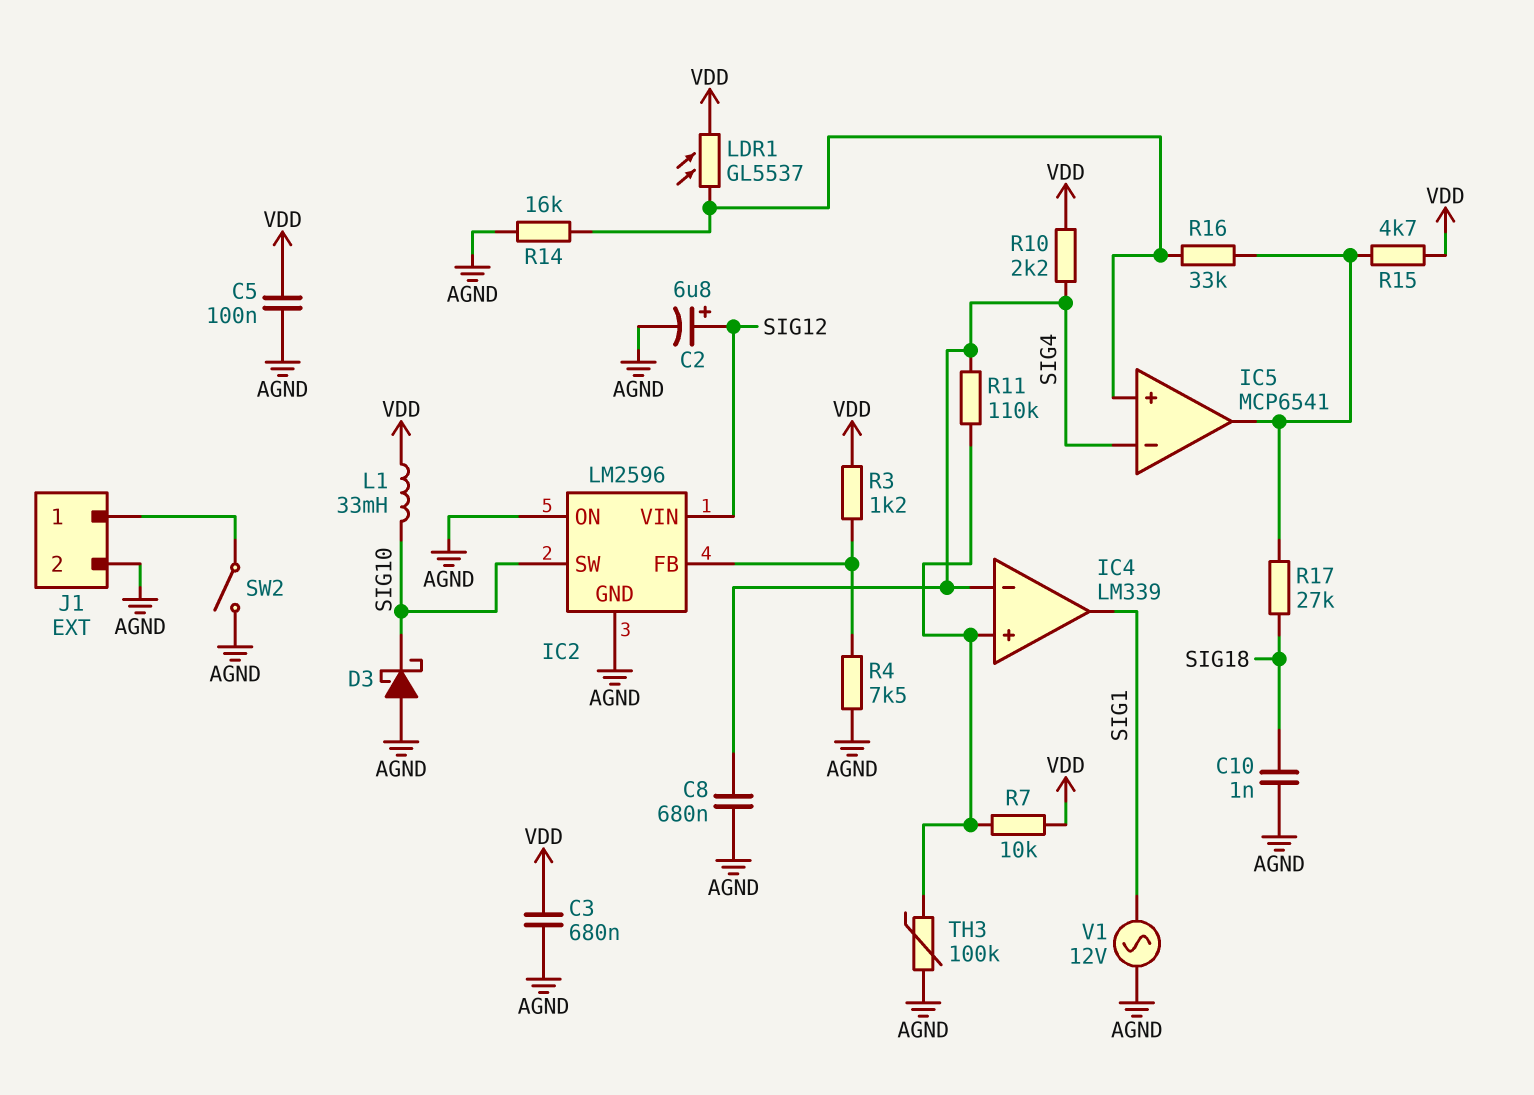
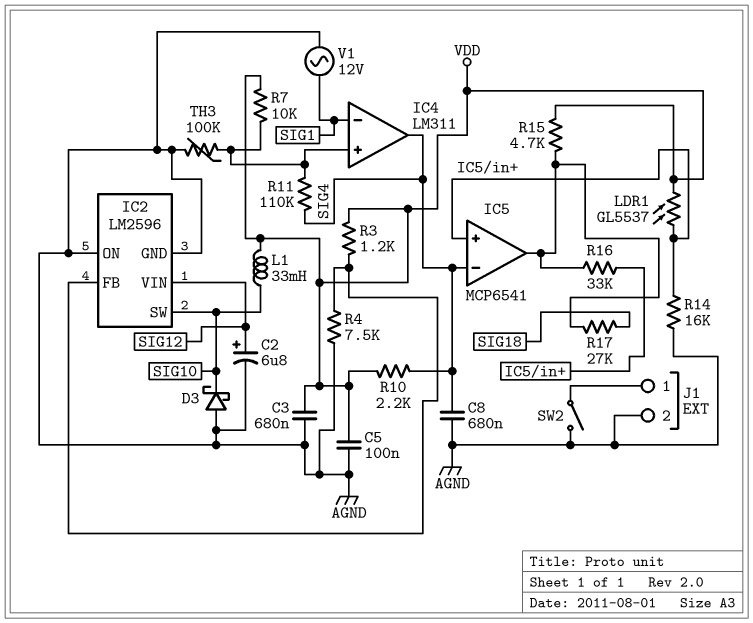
C10: 1nF (AGND, SIG18) -> none
IC4: LM339 -> LM311
IC4 pin in-: SIG4 -> SIG1
IC4 pin out: SIG1 -> SIG4

